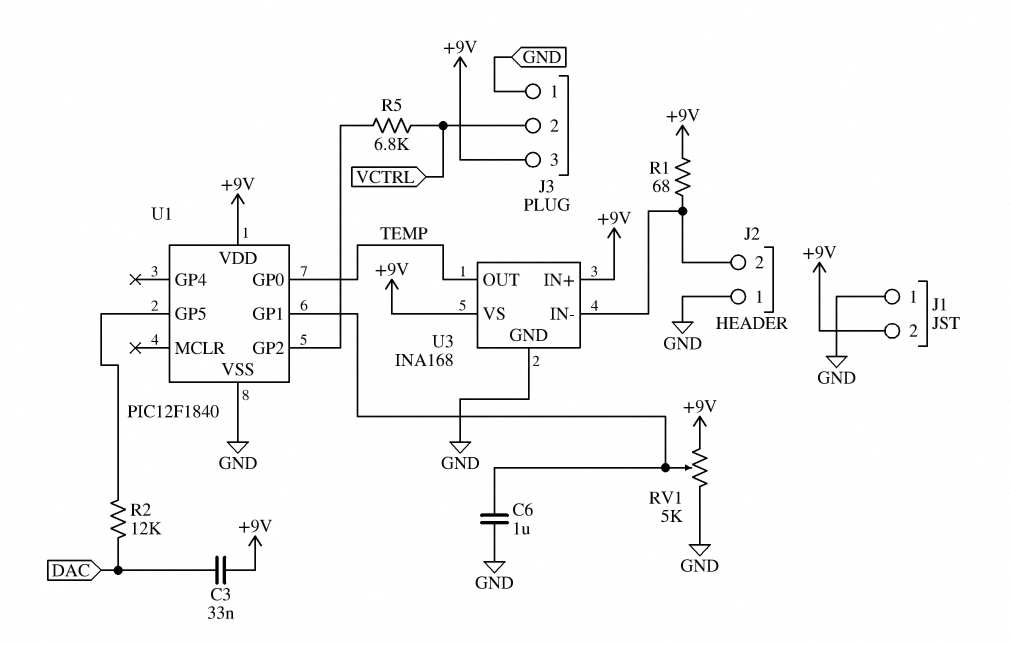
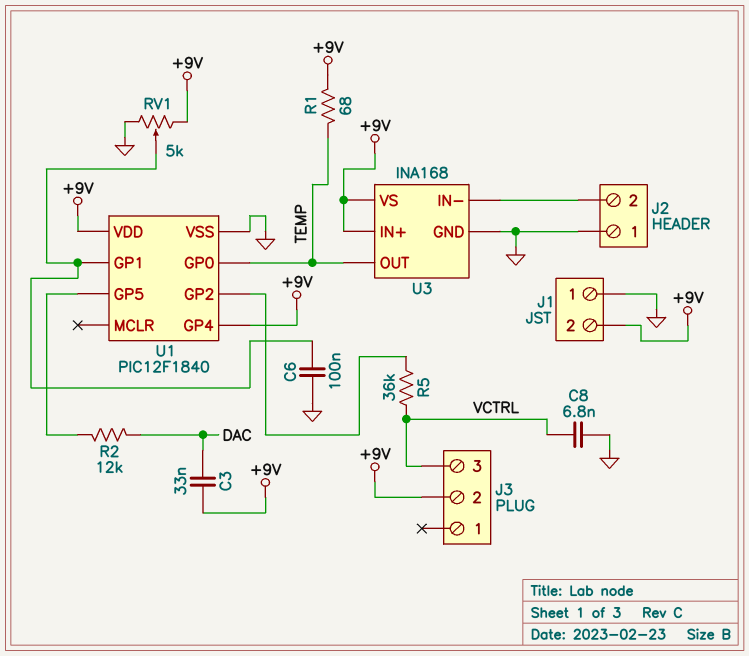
C6: 1uF (GND, U1/GP1) -> 100nF (GND, U1/GP1)
C8: none -> 6.8nF (GND, VCTRL)
J3 pin 1: GND -> none
J3 pin 2: VCTRL -> +9V
J3 pin 3: +9V -> VCTRL
R1: 68 (+9V, J2/2) -> 68 (+9V, TEMP)
R5: 6.8k (U1/GP2, VCTRL) -> 36k (U1/GP2, VCTRL)
U1 pin GP4: none -> +9V

